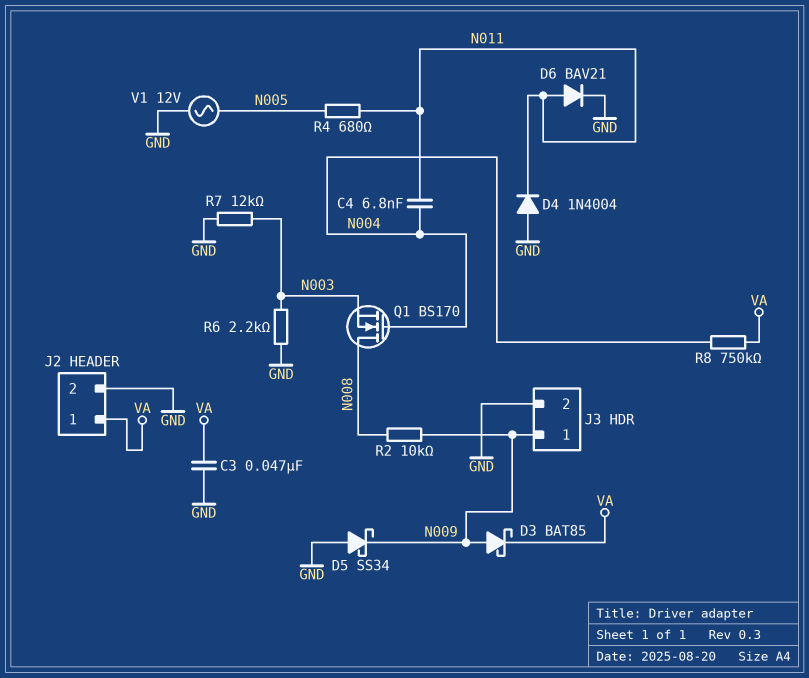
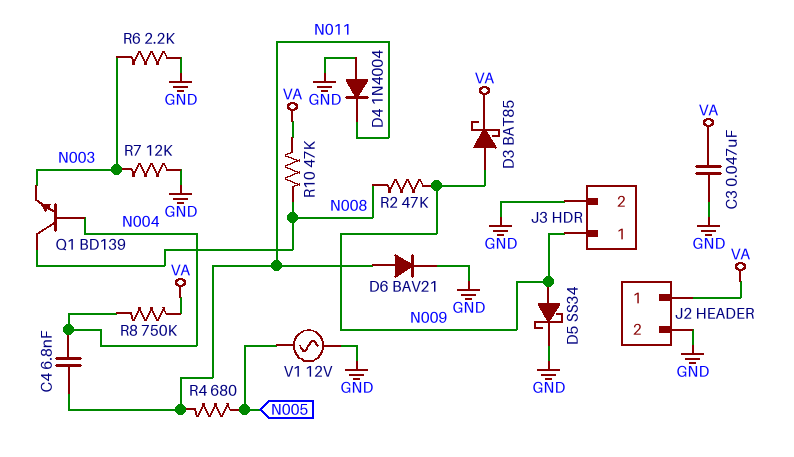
D5: schottky SS34 (A GND, K N009) -> schottky SS34 (A N009, K GND)
Q1: NMOS BS170 (G N004, D N008, S N003) -> NPN BD139 (B N004, C N008, E N003)
R2: 10k (N008, N009) -> 47k (N008, N009)
R10: none -> 47k (N008, VA)

